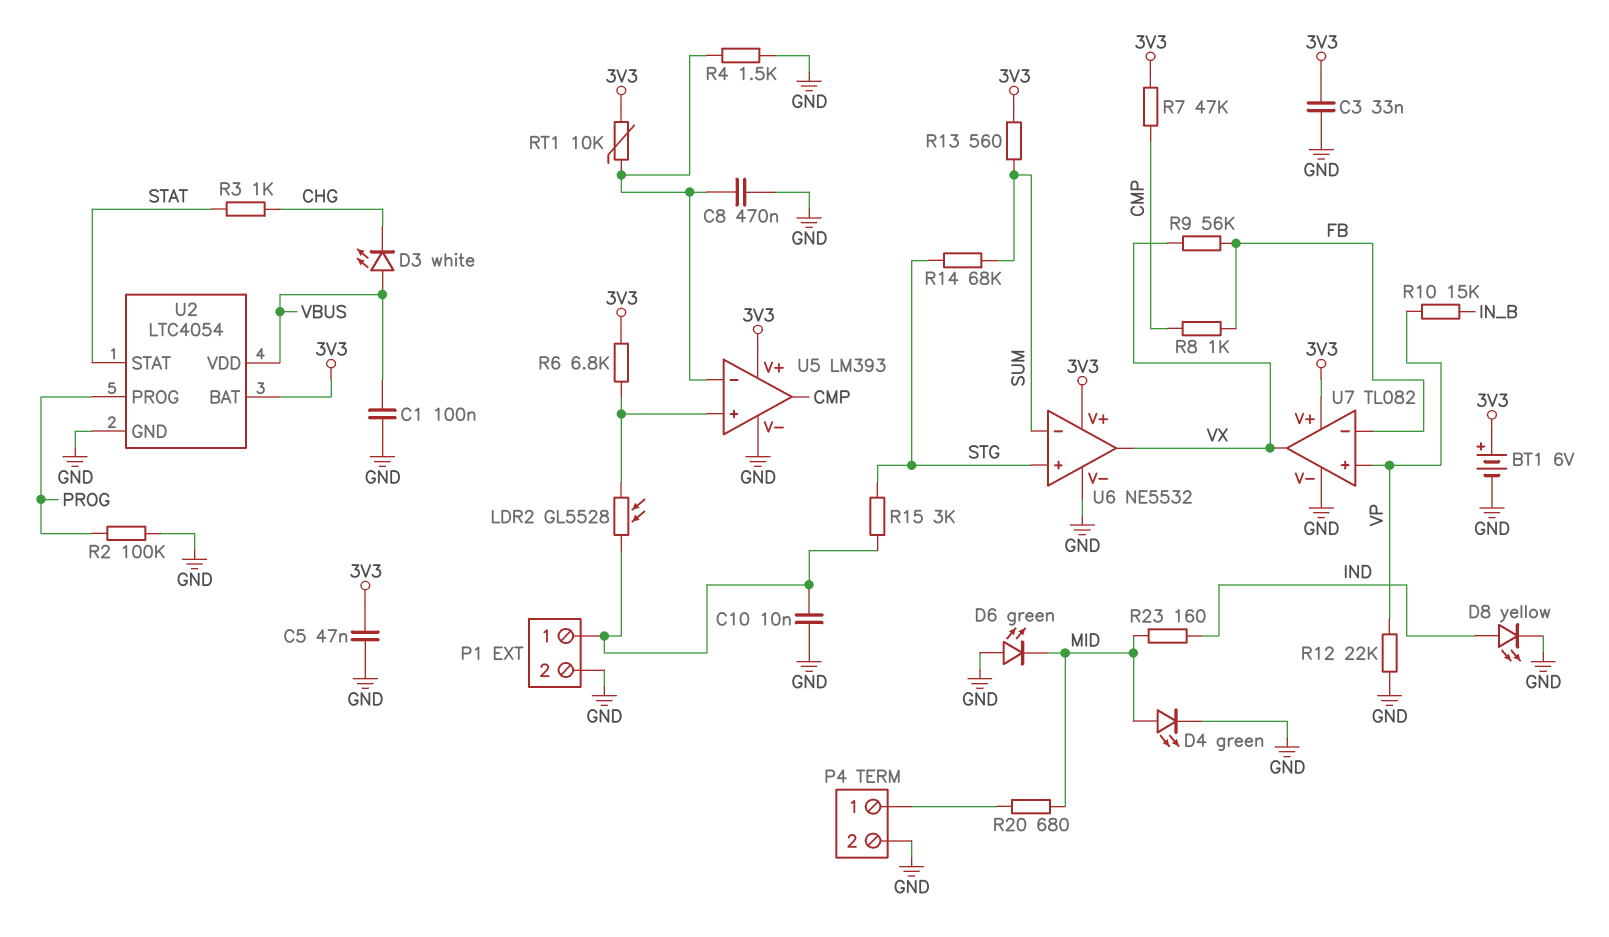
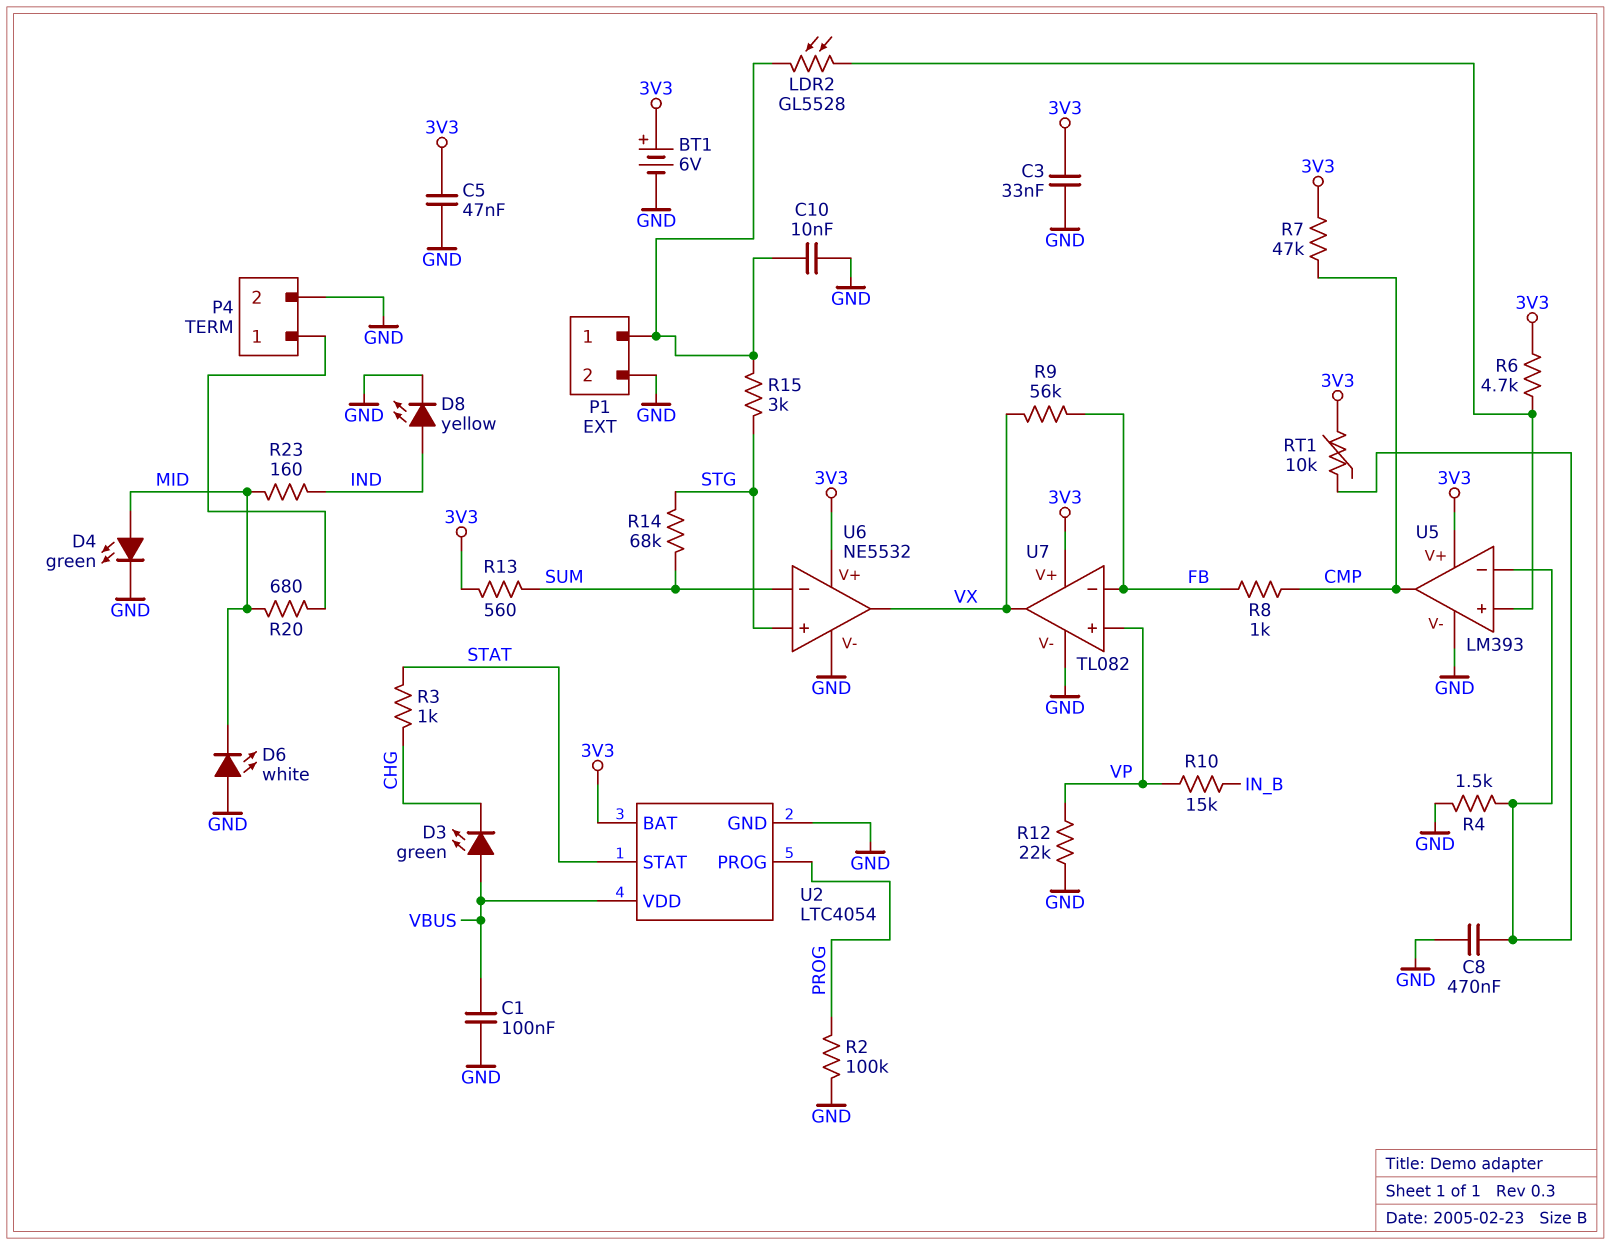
D3: LED white (A VBUS, K CHG) -> LED green (A VBUS, K CHG)
D6: LED green (A GND, K MID) -> LED white (A GND, K MID)
R6: 6.8k (3V3, U5/in+) -> 4.7k (3V3, U5/in+)

